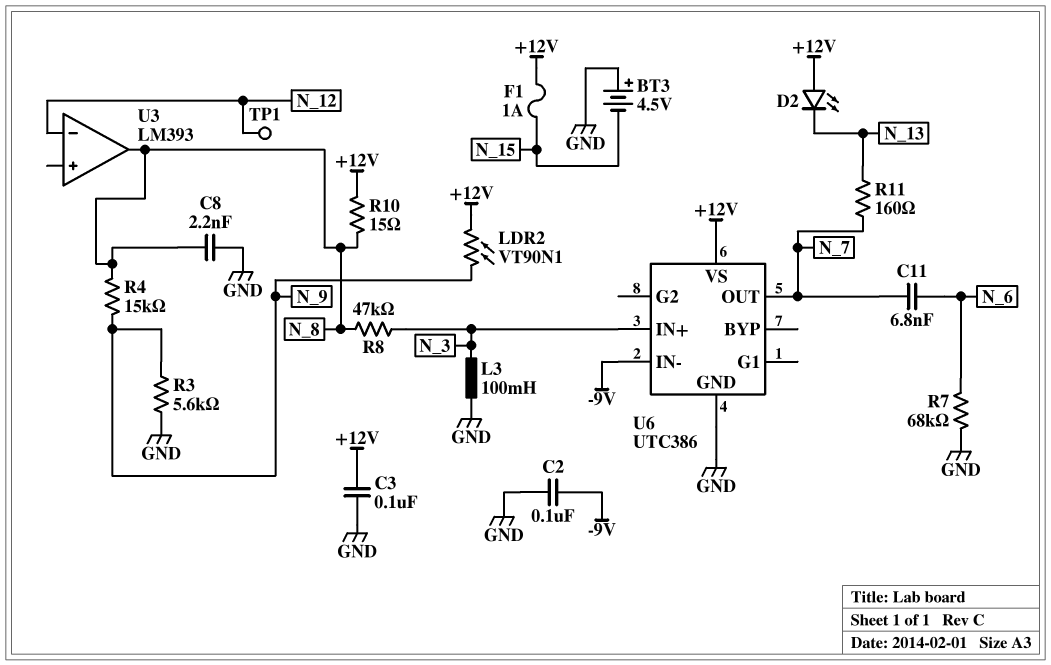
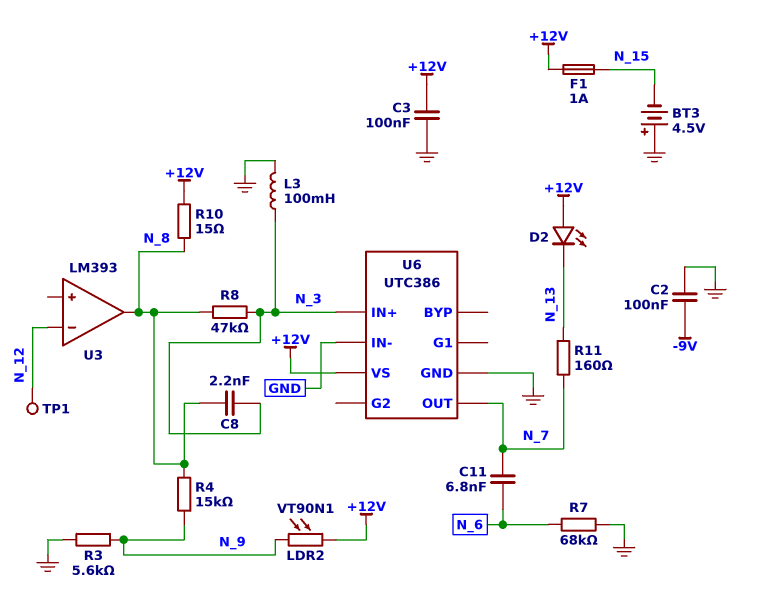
C8: 2.2nF (GND, N_8) -> 2.2nF (N_3, N_8)
U6 pin IN-: -9V -> GND

